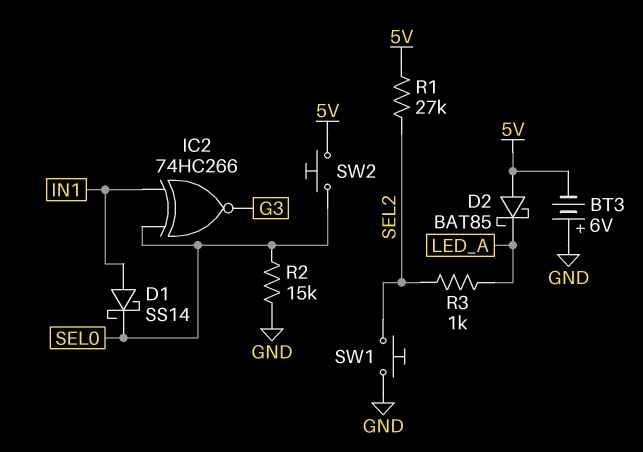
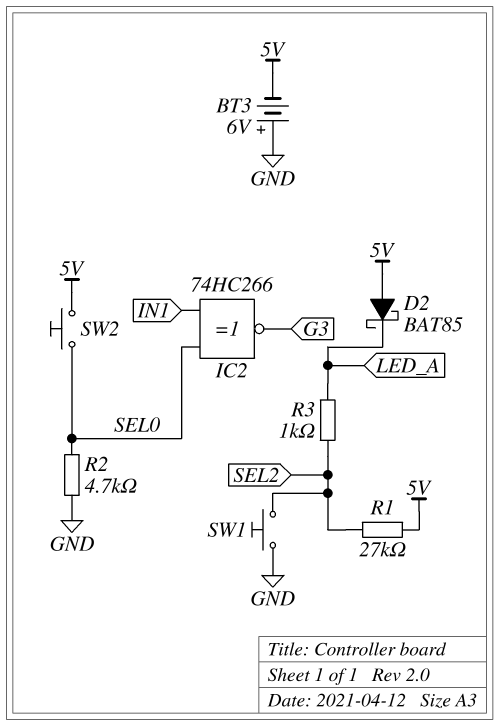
D1: schottky SS14 (A IN1, K SEL0) -> none
R2: 15k (GND, SEL0) -> 4.7k (GND, SEL0)

